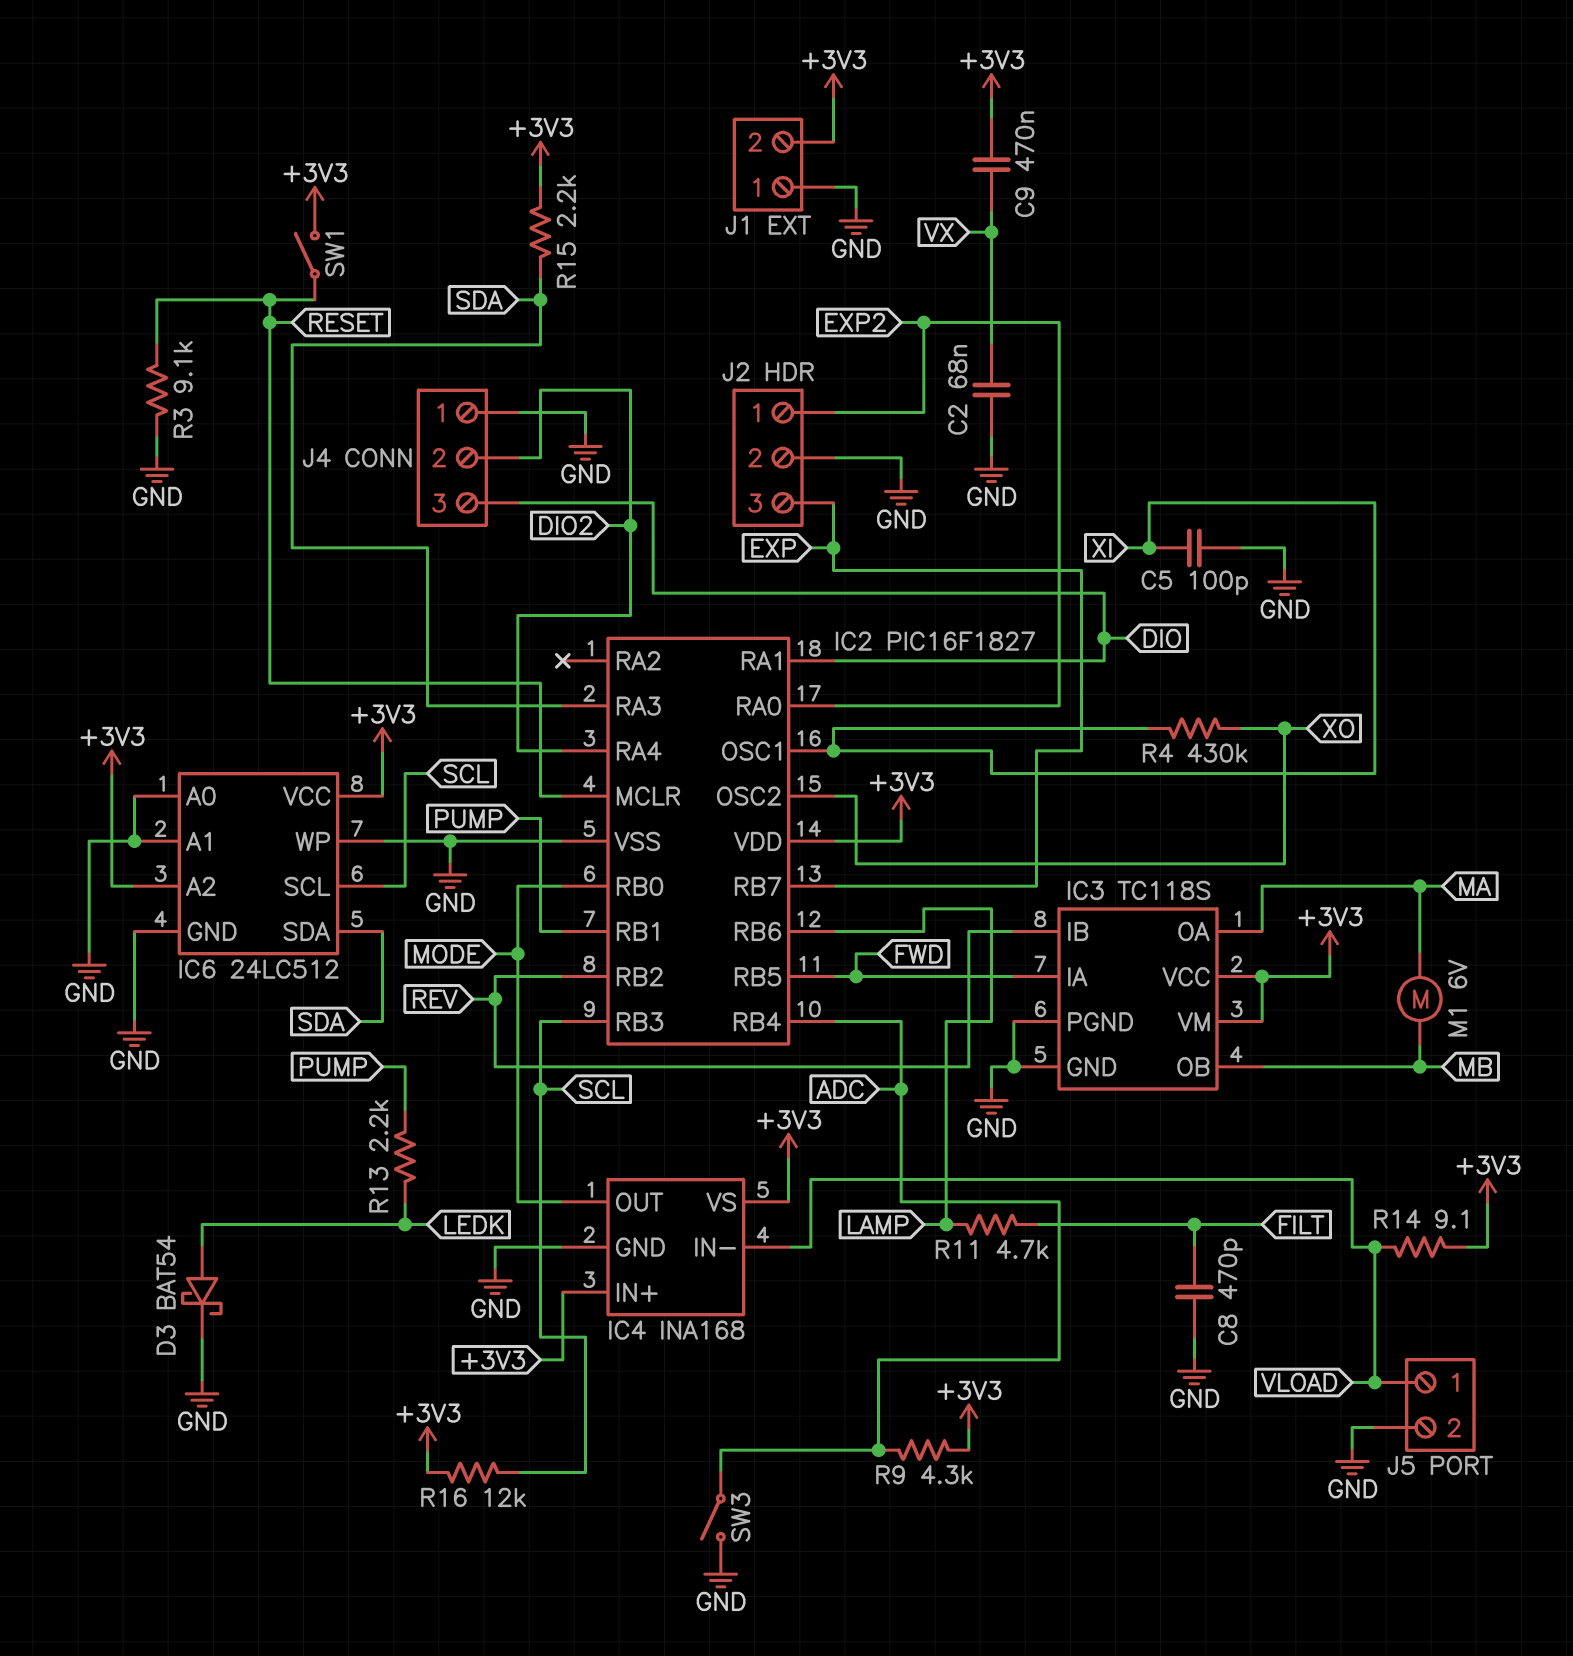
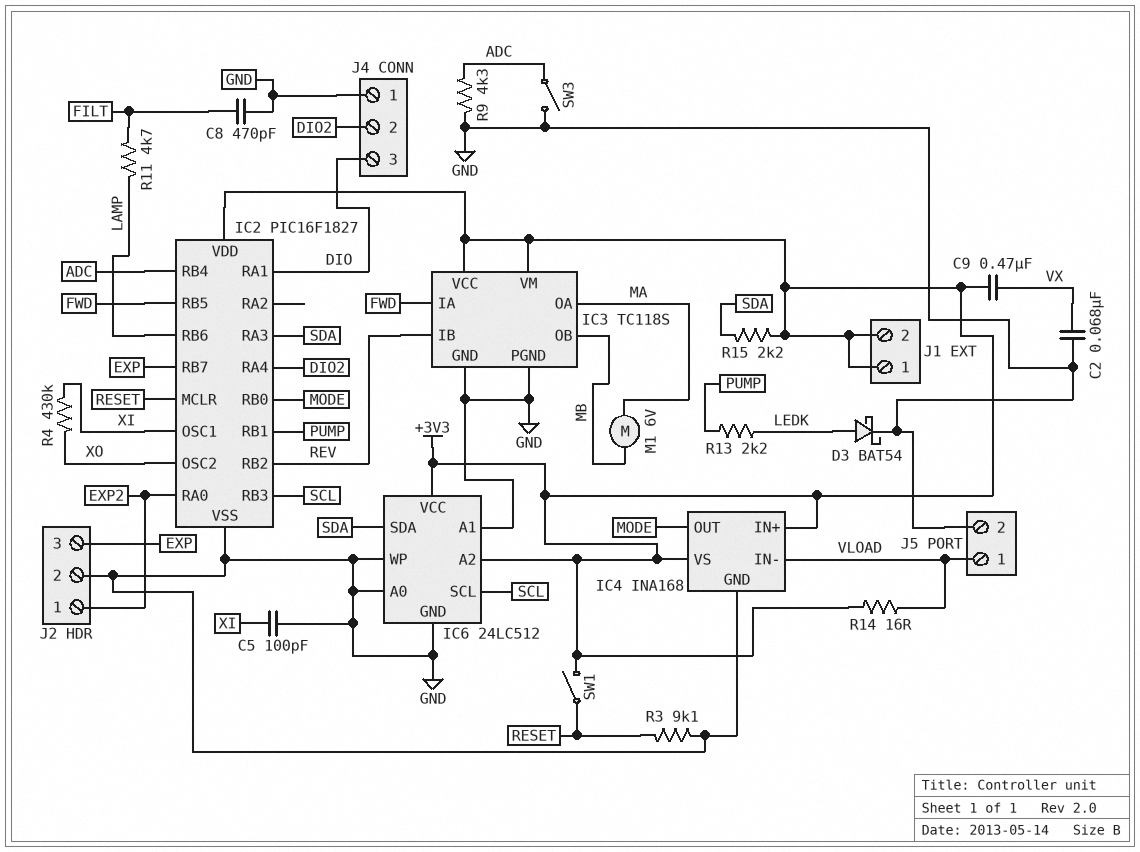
J1 pin 1: GND -> +3V3
R9: 4.3k (+3V3, ADC) -> 4.3k (ADC, GND)
R14: 9.1 (+3V3, VLOAD) -> 16 (+3V3, VLOAD)
R16: 12k (+3V3, SCL) -> none

